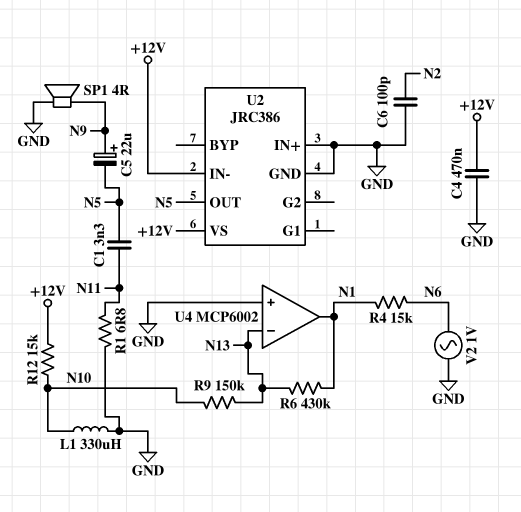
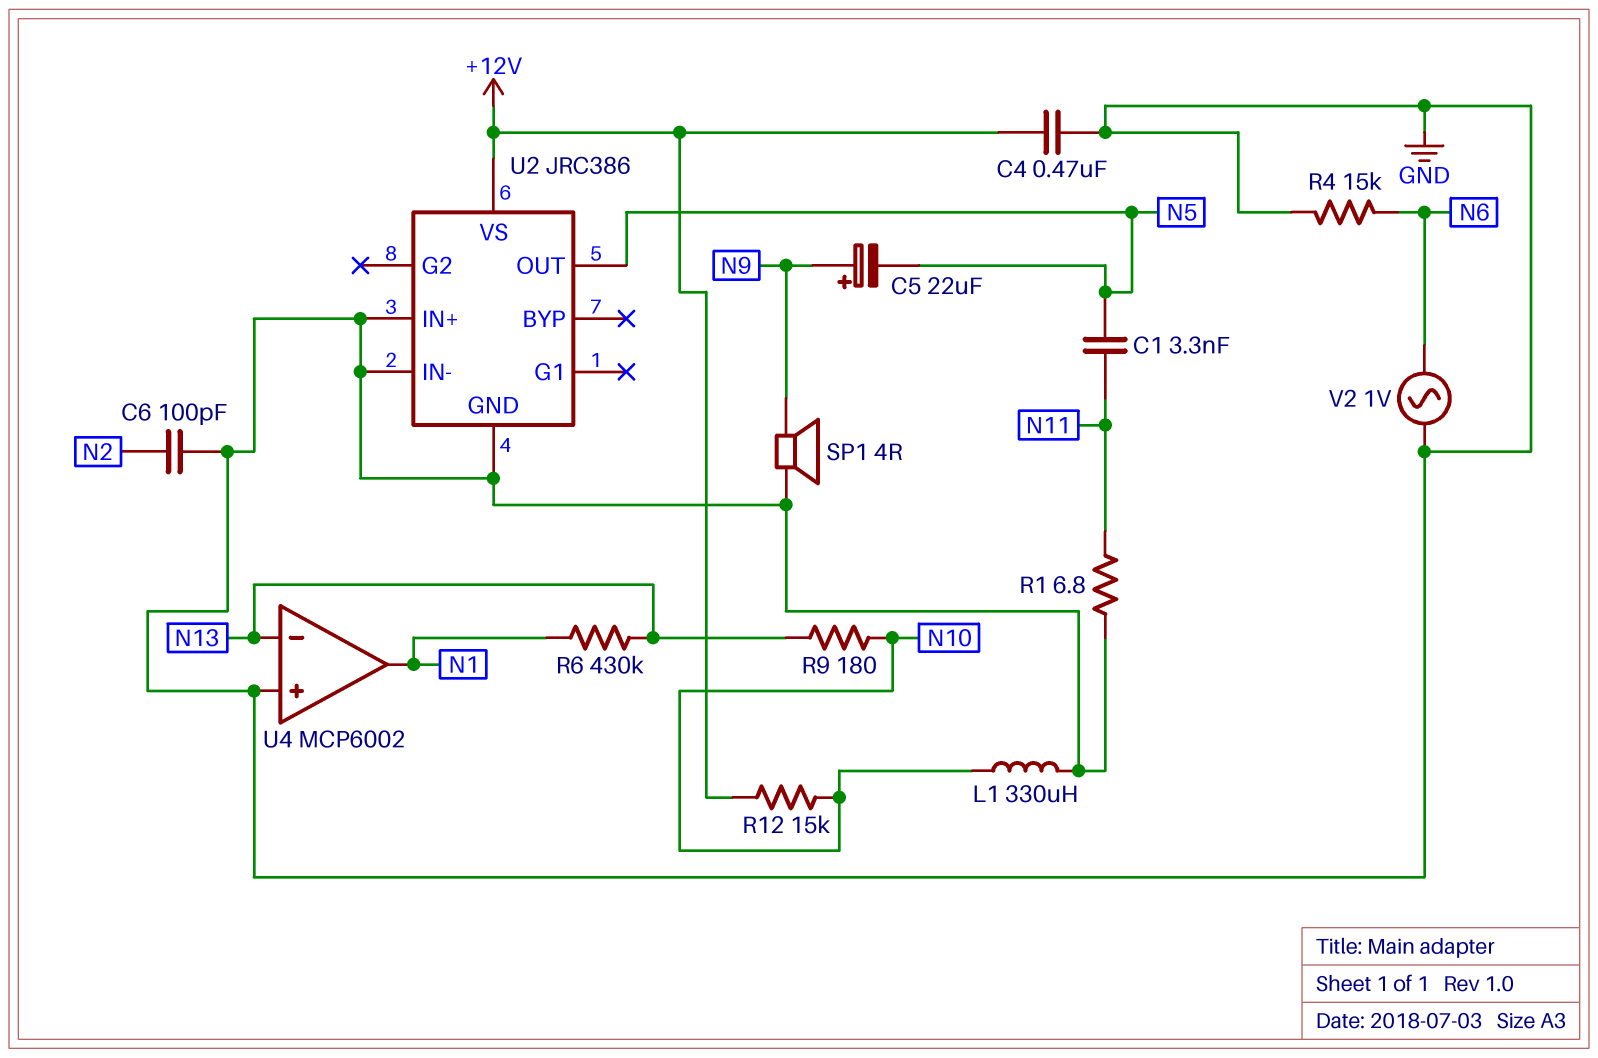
R4: 15k (N1, N6) -> 15k (GND, N6)
R9: 150k (N10, N13) -> 180 (N10, N13)
U2 pin IN-: +12V -> GND

